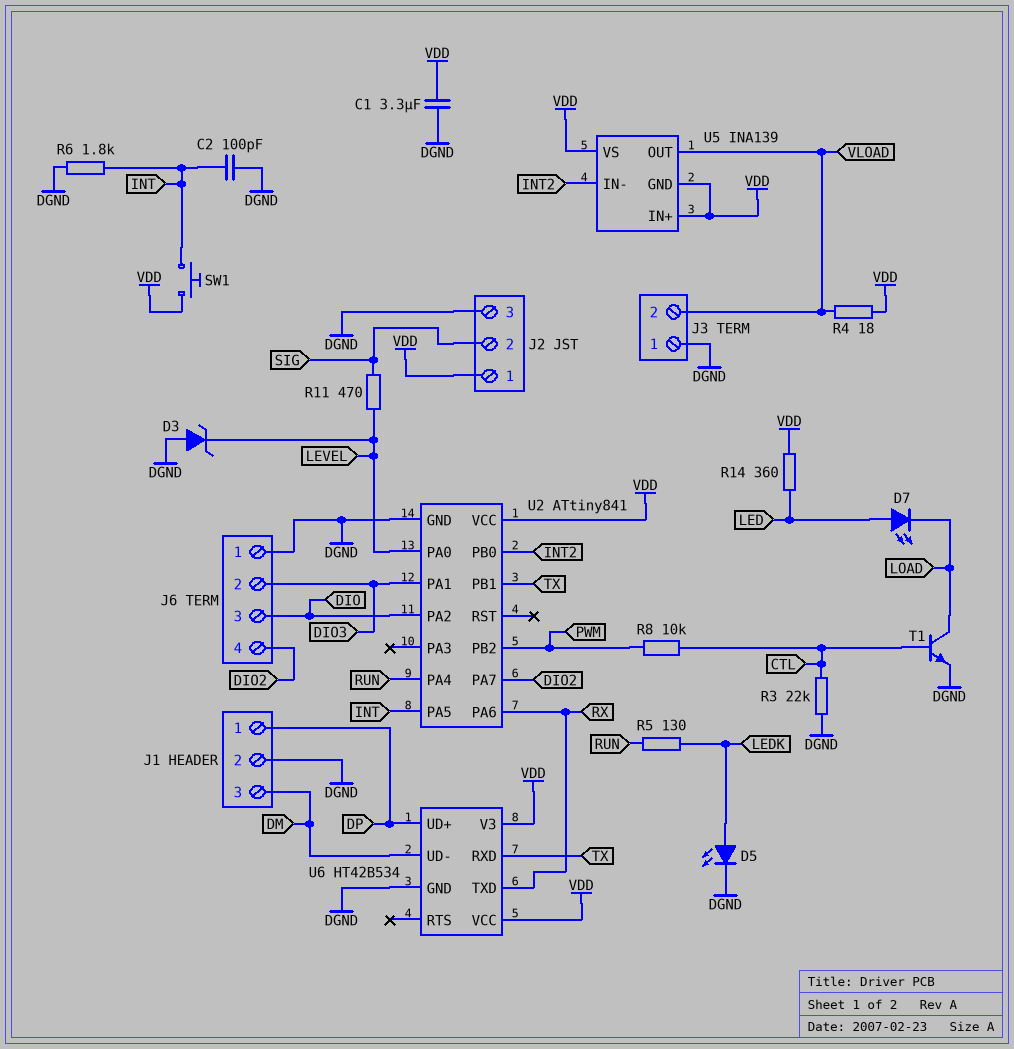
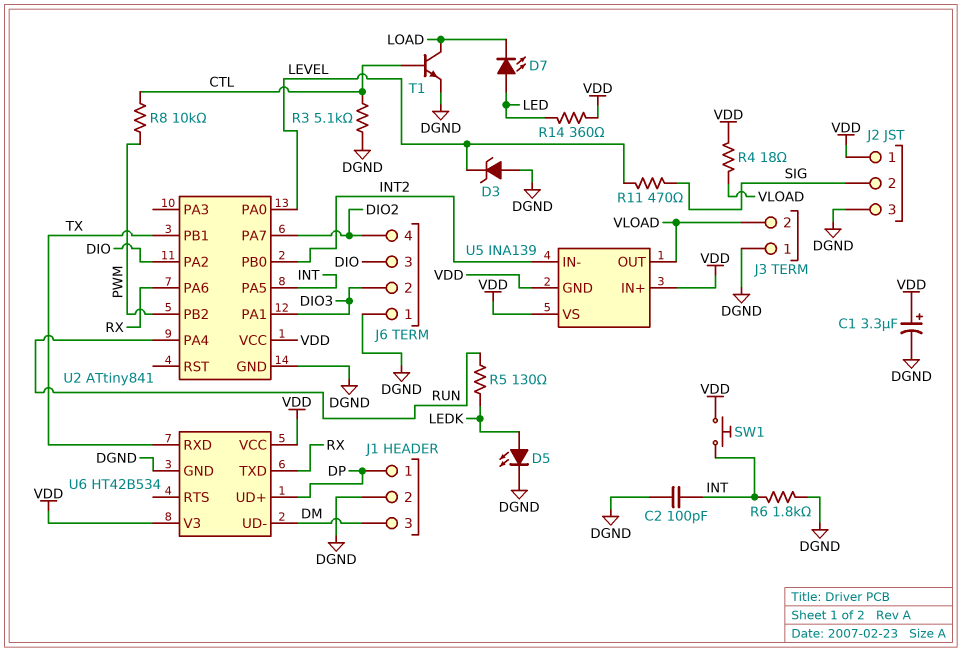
C1: 3.3uF (DGND, VDD) -> 3.3uF (plus VDD, minus DGND)
R3: 22k (CTL, DGND) -> 5.1k (CTL, DGND)

